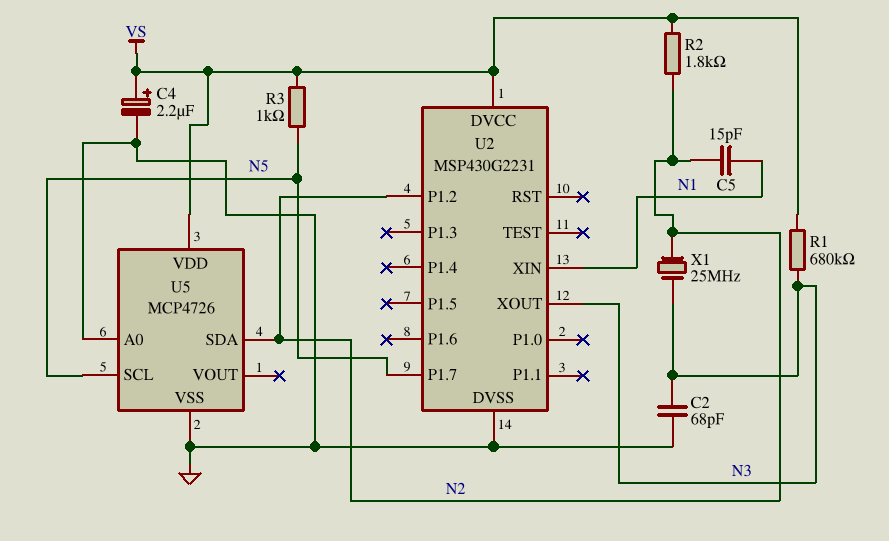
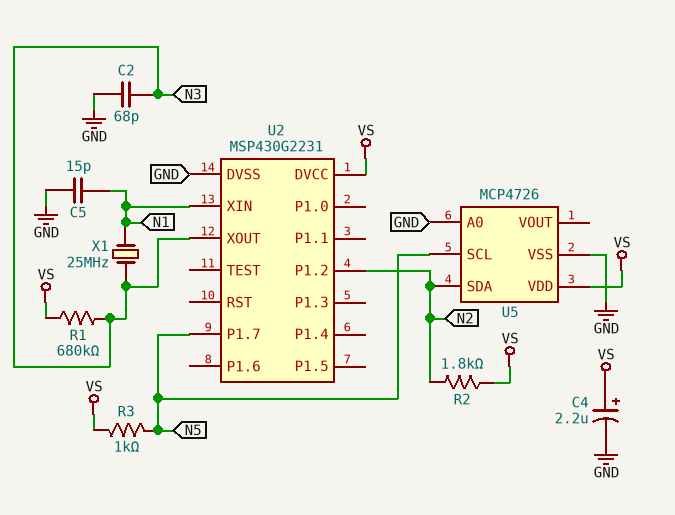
C5: 15pF (N1, N2) -> 15pF (GND, N1)
X1: 25MHz (N2, N3) -> 25MHz (N1, N3)

